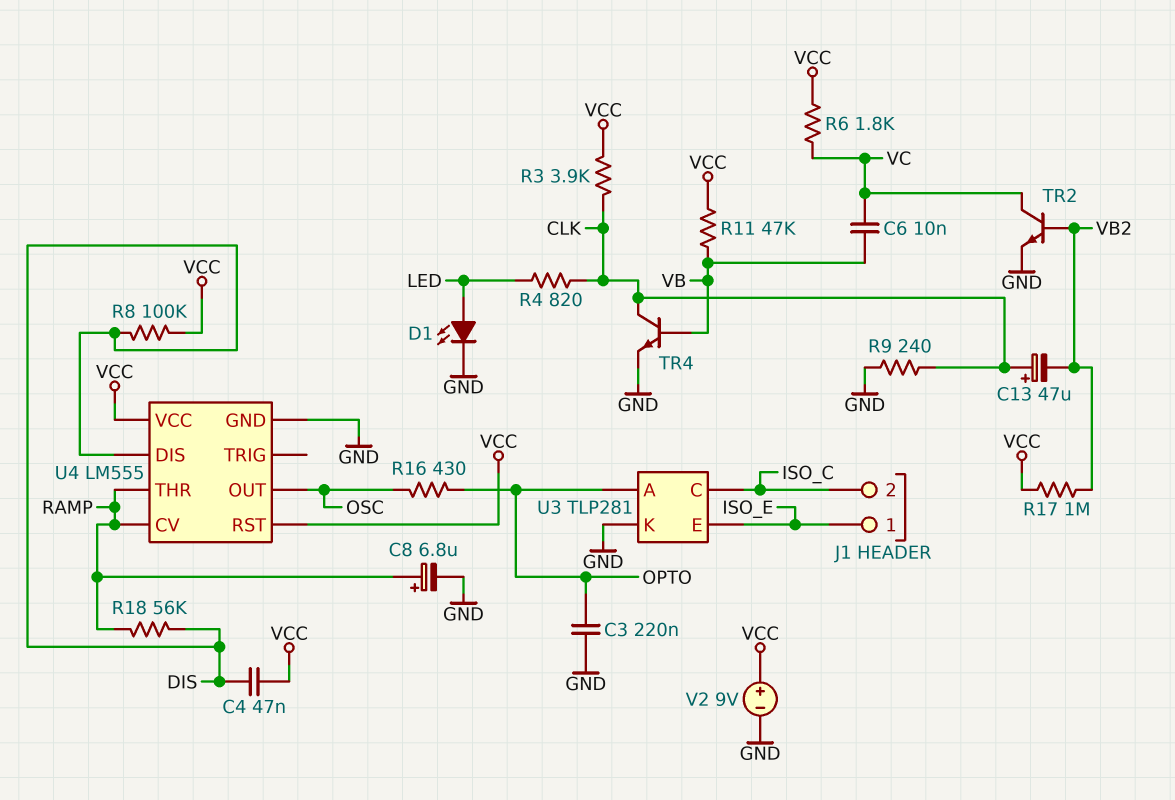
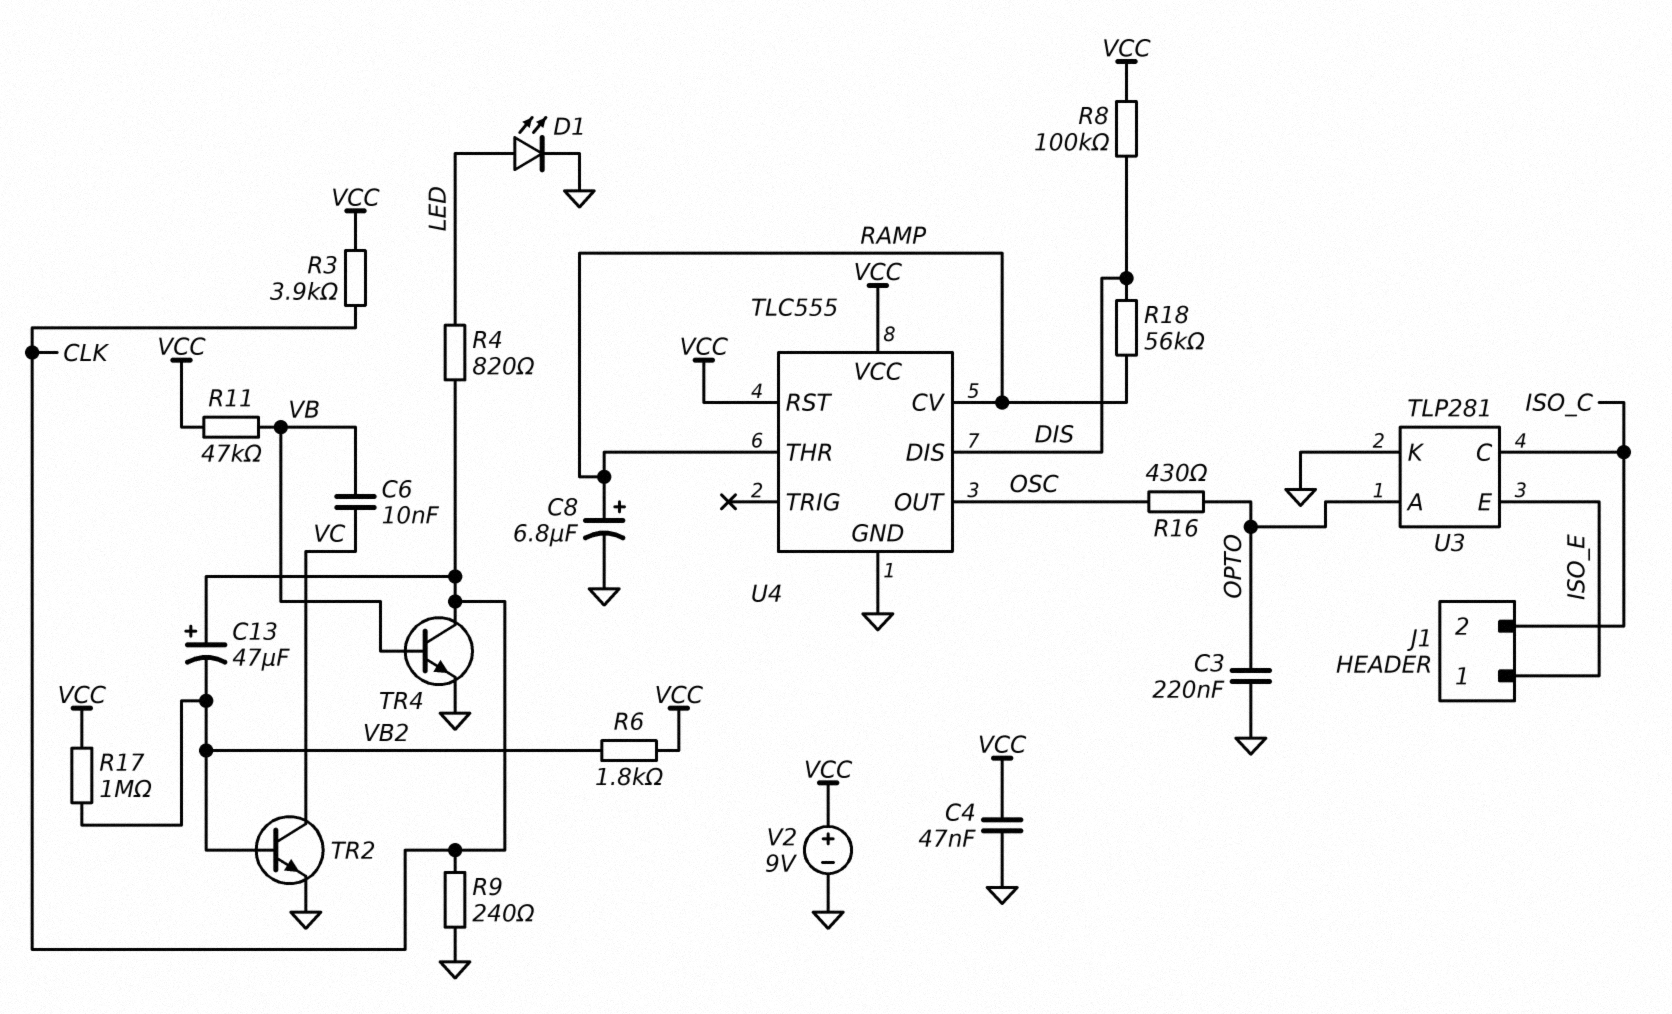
C4: 47nF (DIS, VCC) -> 47nF (GND, VCC)
R6: 1.8k (VC, VCC) -> 1.8k (VB2, VCC)
U4: LM555 -> TLC555

